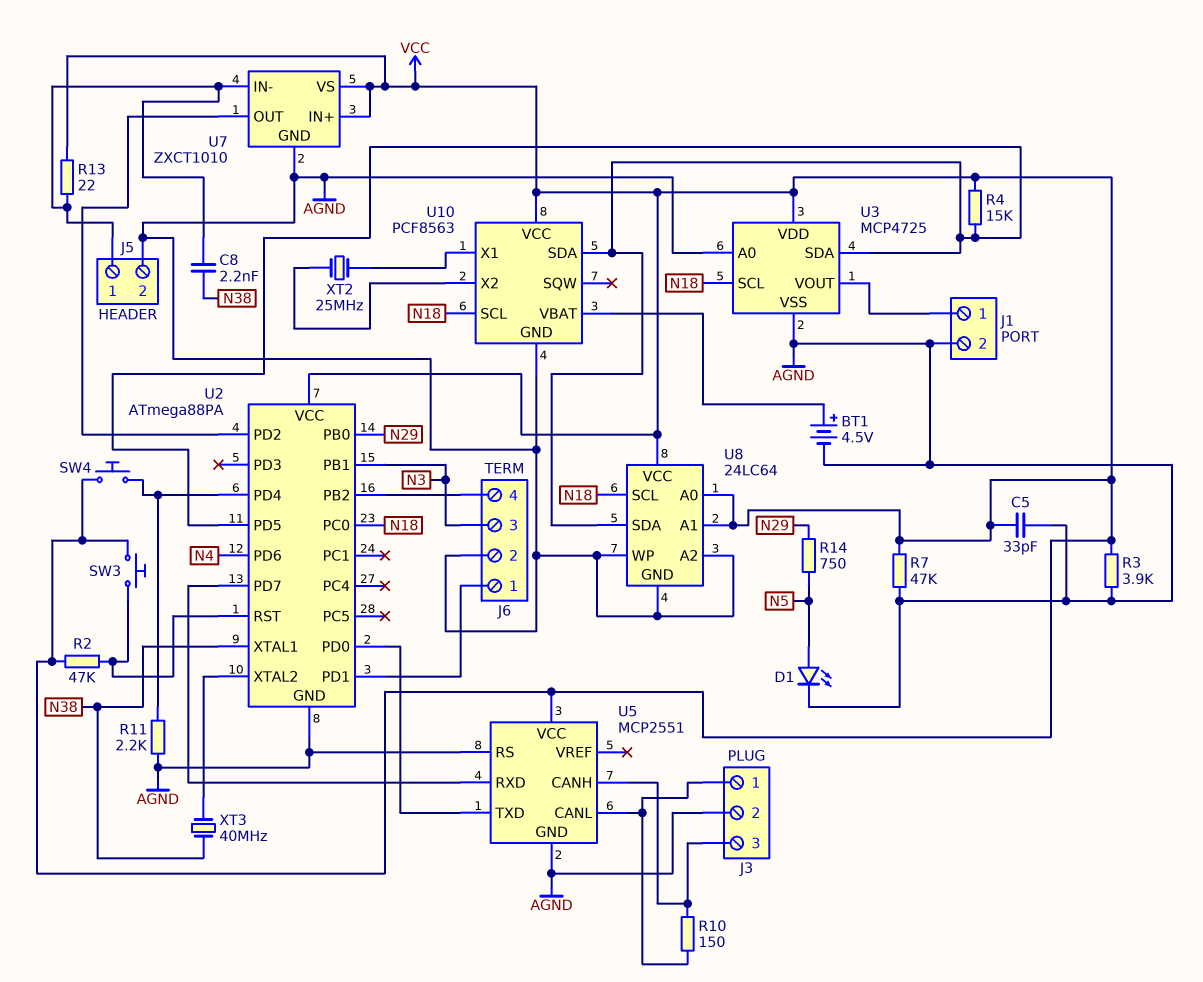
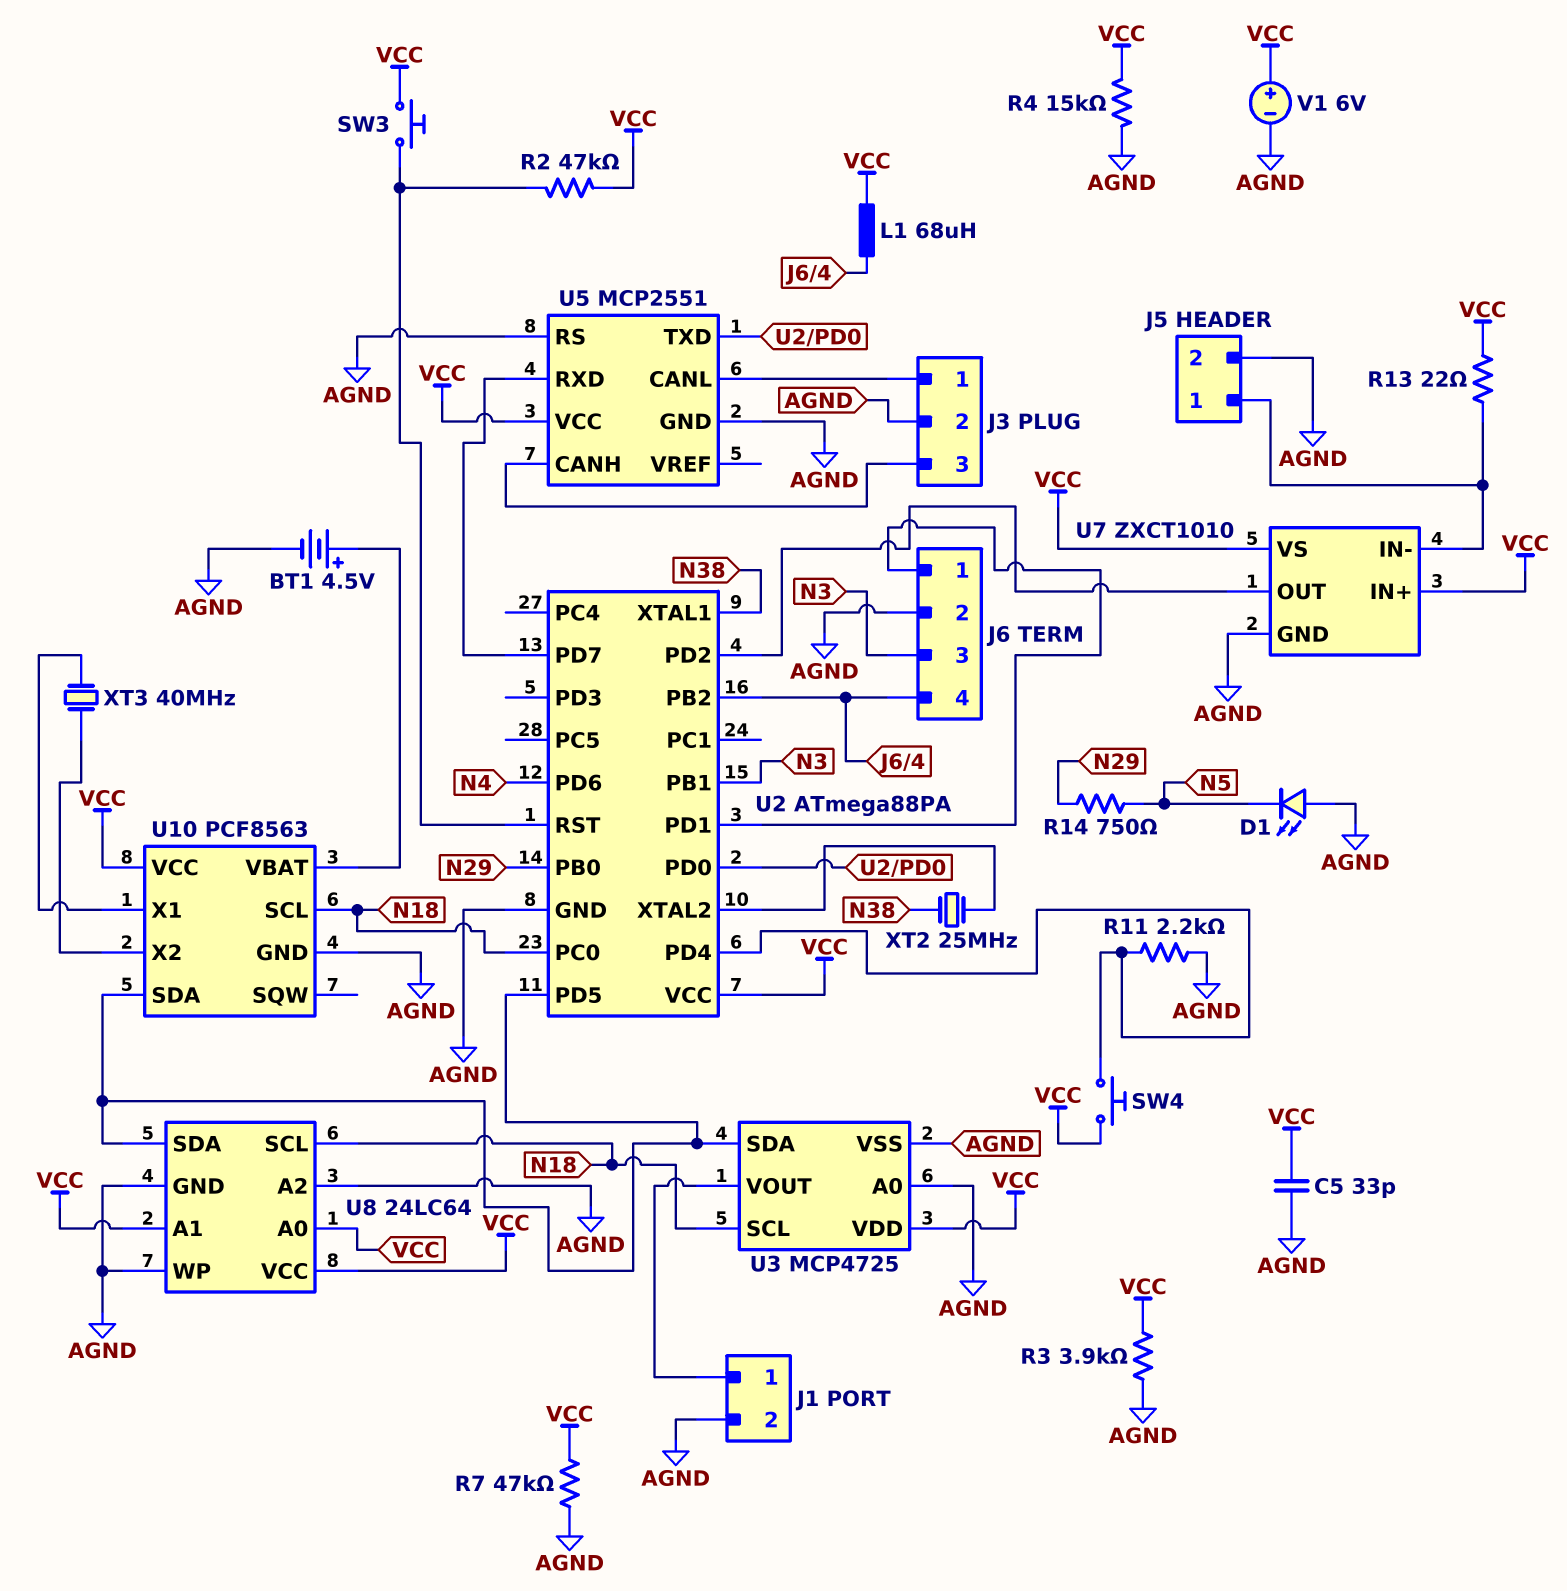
C8: 2.2nF (J5/1, N38) -> none
D1: LED (A N5, K AGND) -> LED (A AGND, K N5)
L1: none -> 68uH (J6/4, VCC)
R4: 15k (U2/PD5, VCC) -> 15k (AGND, VCC)
R10: 150 (J3/1, J3/3) -> none
V1: none -> 6V (plus VCC, minus AGND)
XT2: 25MHz (U10/X1, U10/X2) -> 25MHz (N38, U2/XTAL2)
XT3: 40MHz (N38, U2/XTAL2) -> 40MHz (U10/X1, U10/X2)

